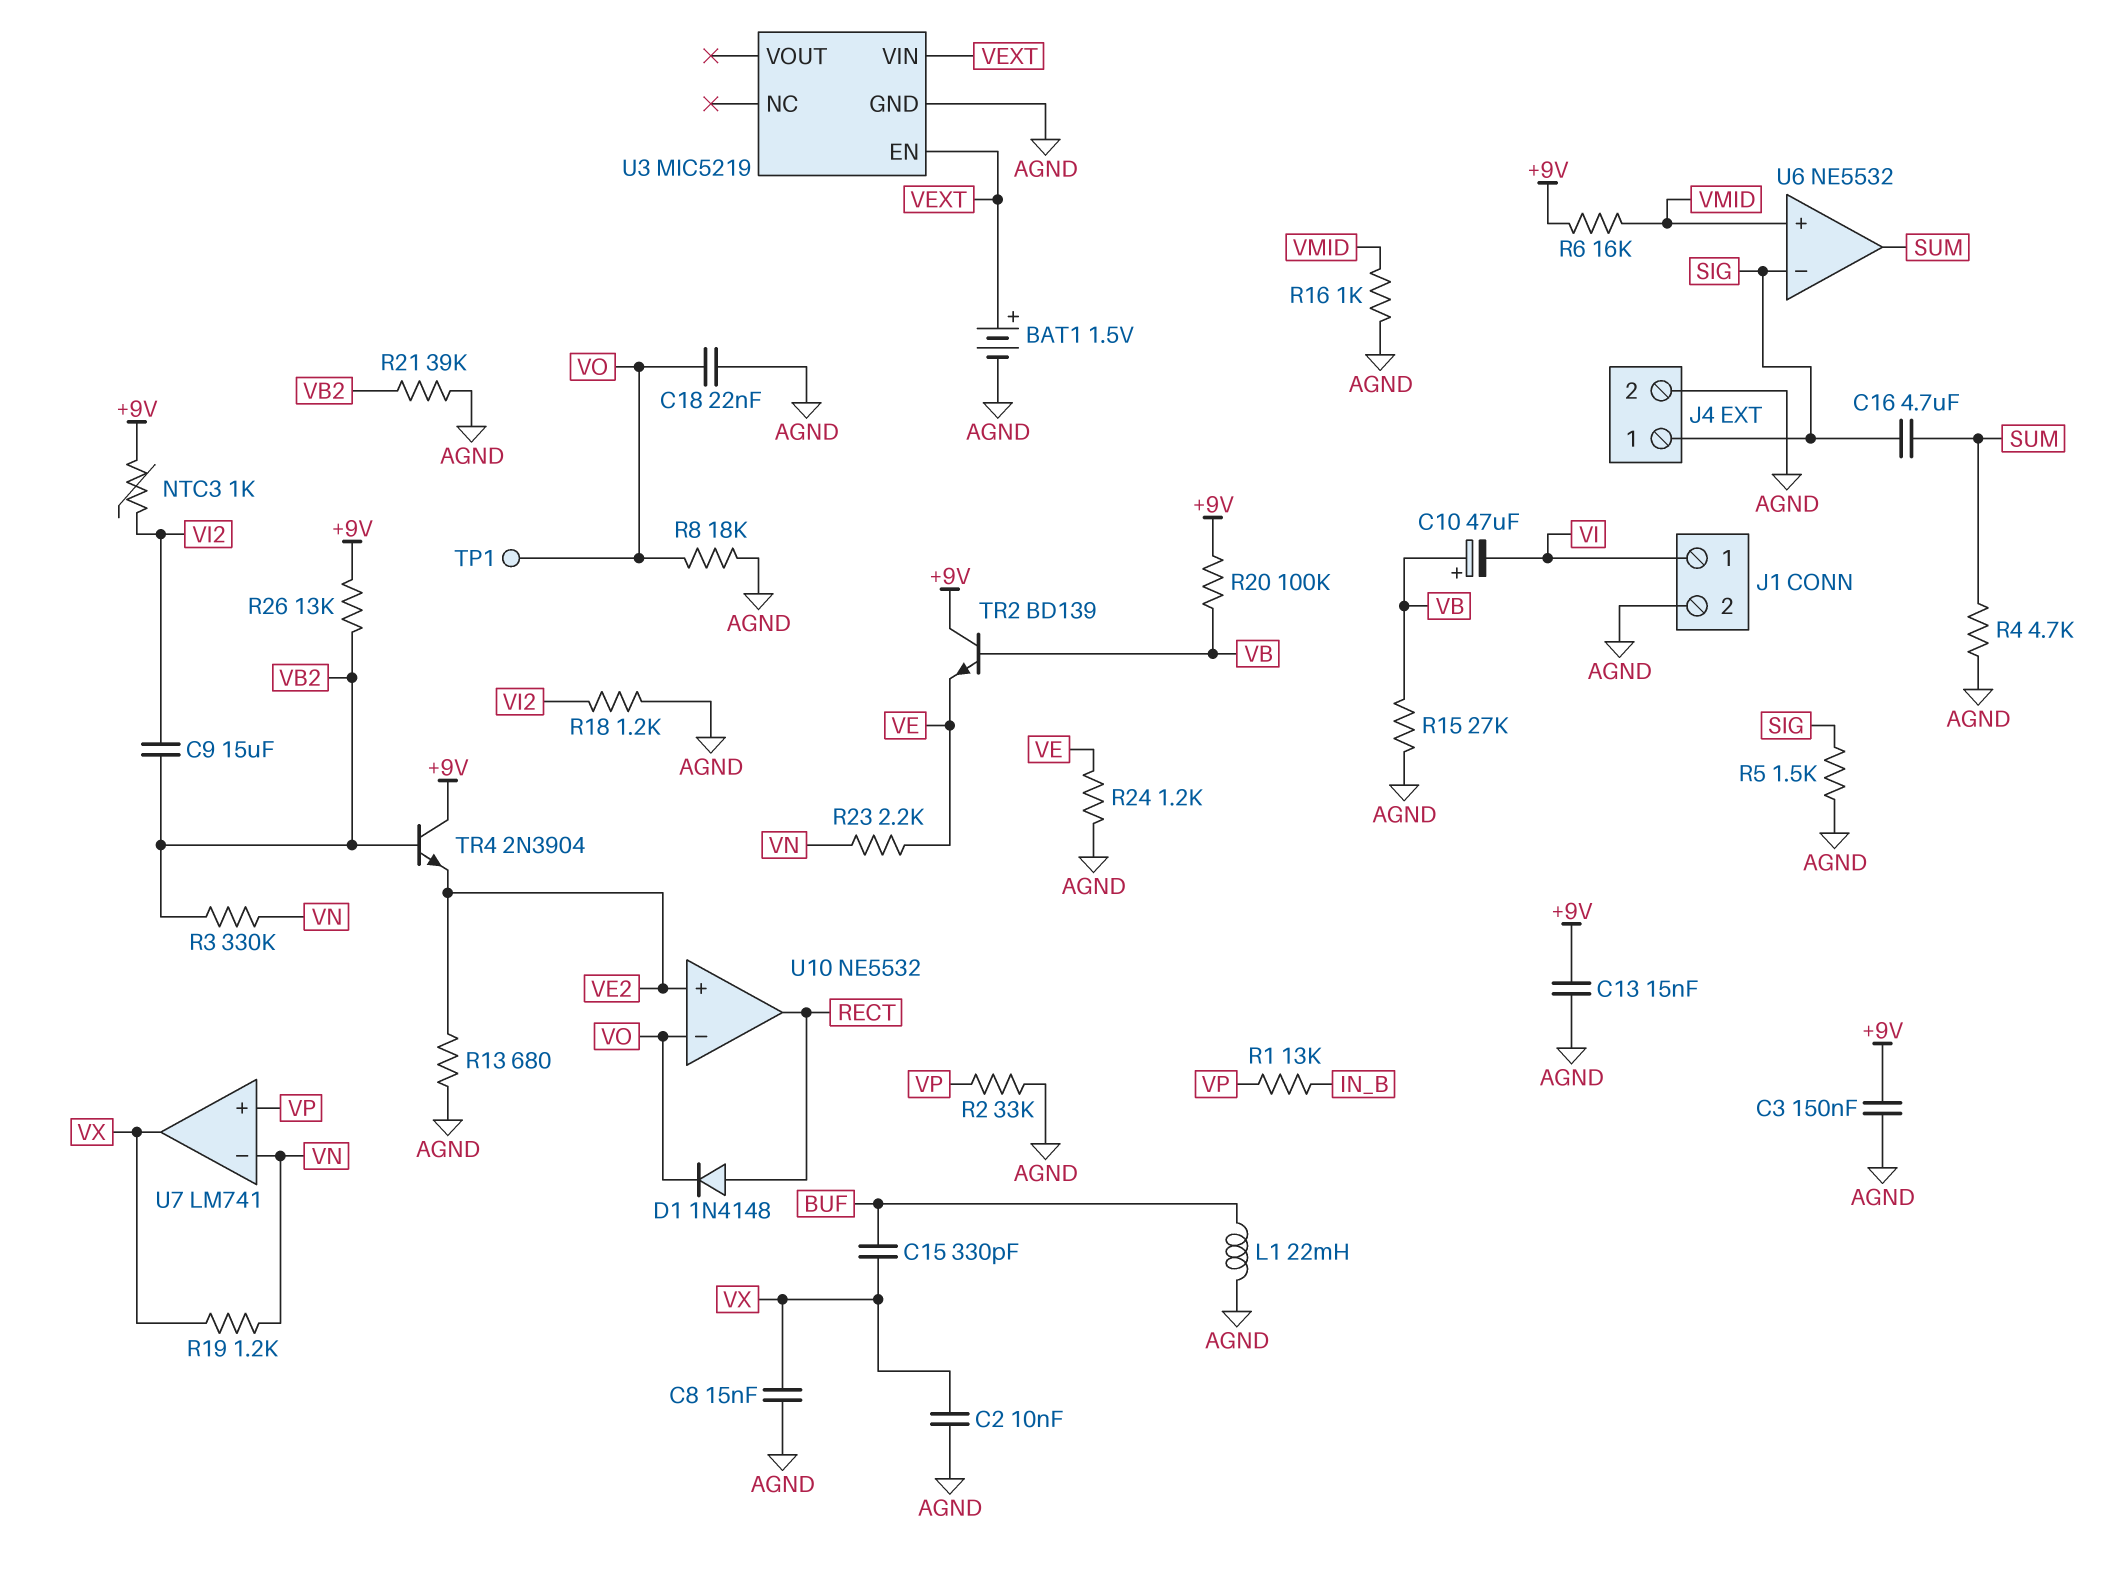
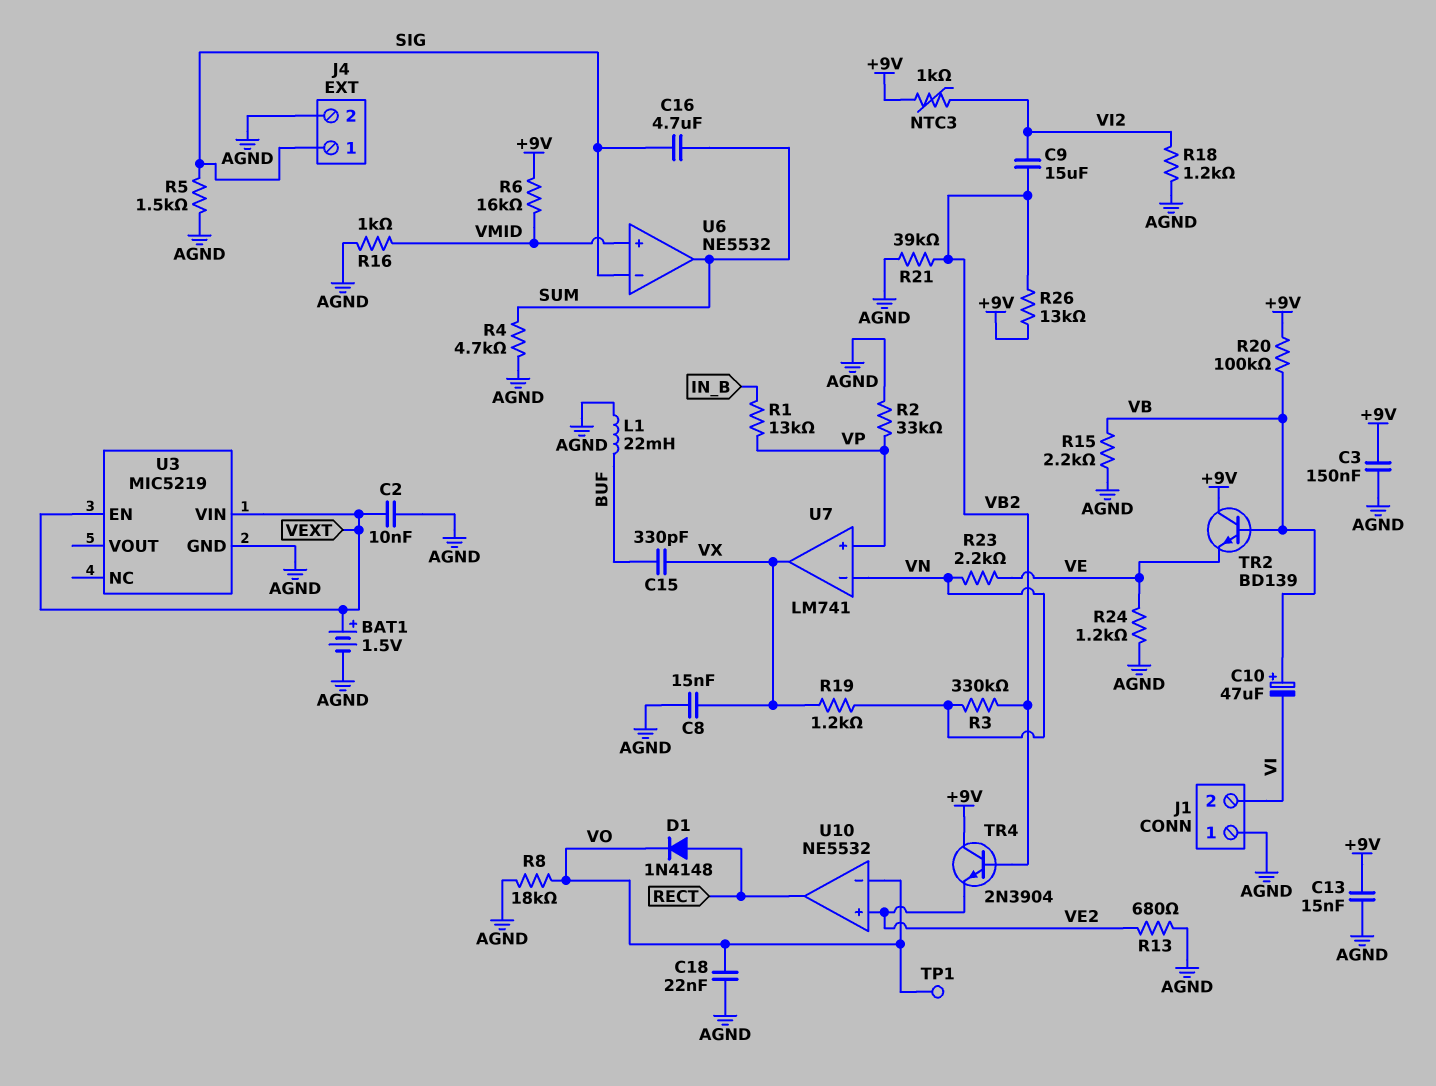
C2: 10nF (AGND, VX) -> 10nF (AGND, VEXT)
J1 pin 1: VI -> AGND
J1 pin 2: AGND -> VI
R15: 27k (AGND, VB) -> 2.2k (AGND, VB)

